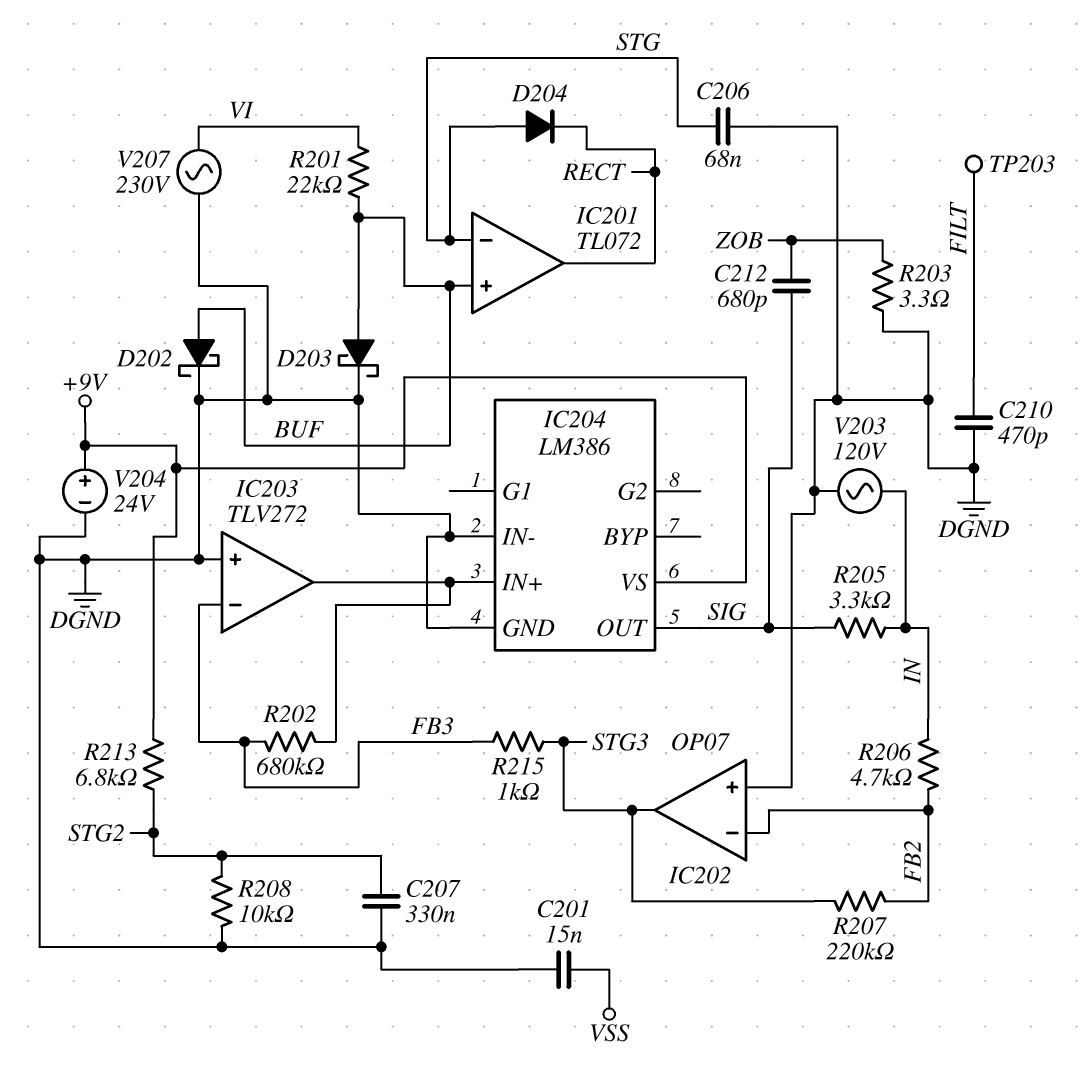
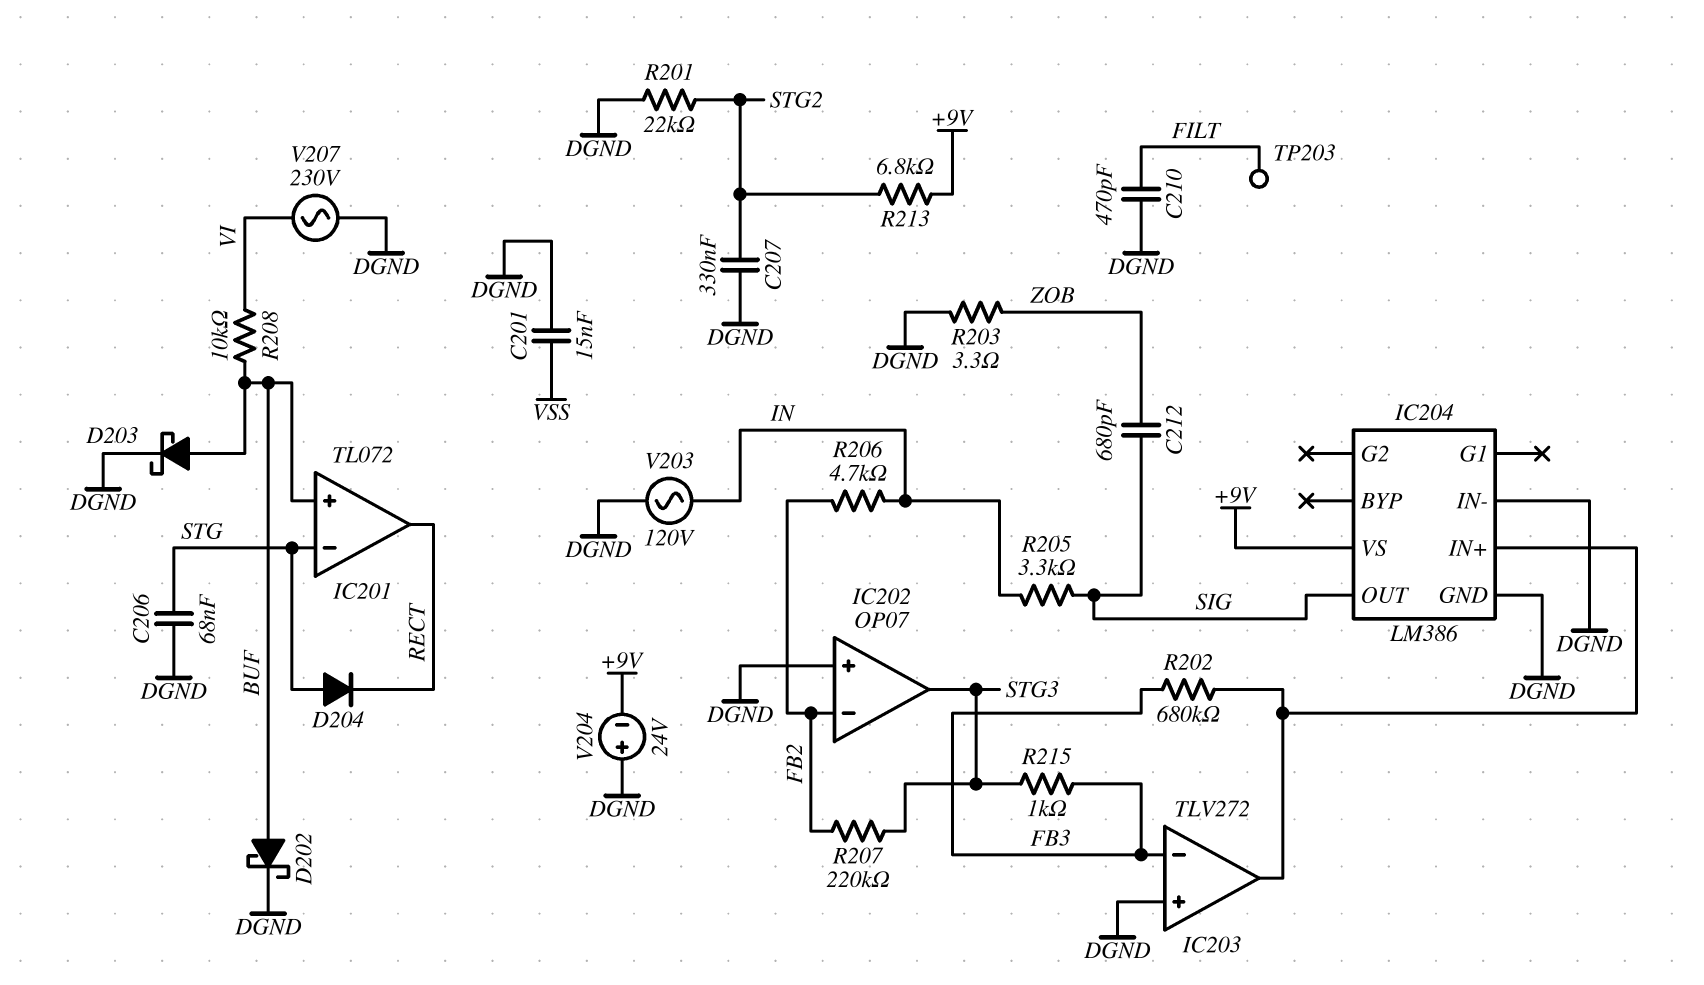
R201: 22k (BUF, VI) -> 22k (DGND, STG2)
R208: 10k (DGND, STG2) -> 10k (BUF, VI)
V204: 24V (plus +9V, minus DGND) -> 24V (plus DGND, minus +9V)

